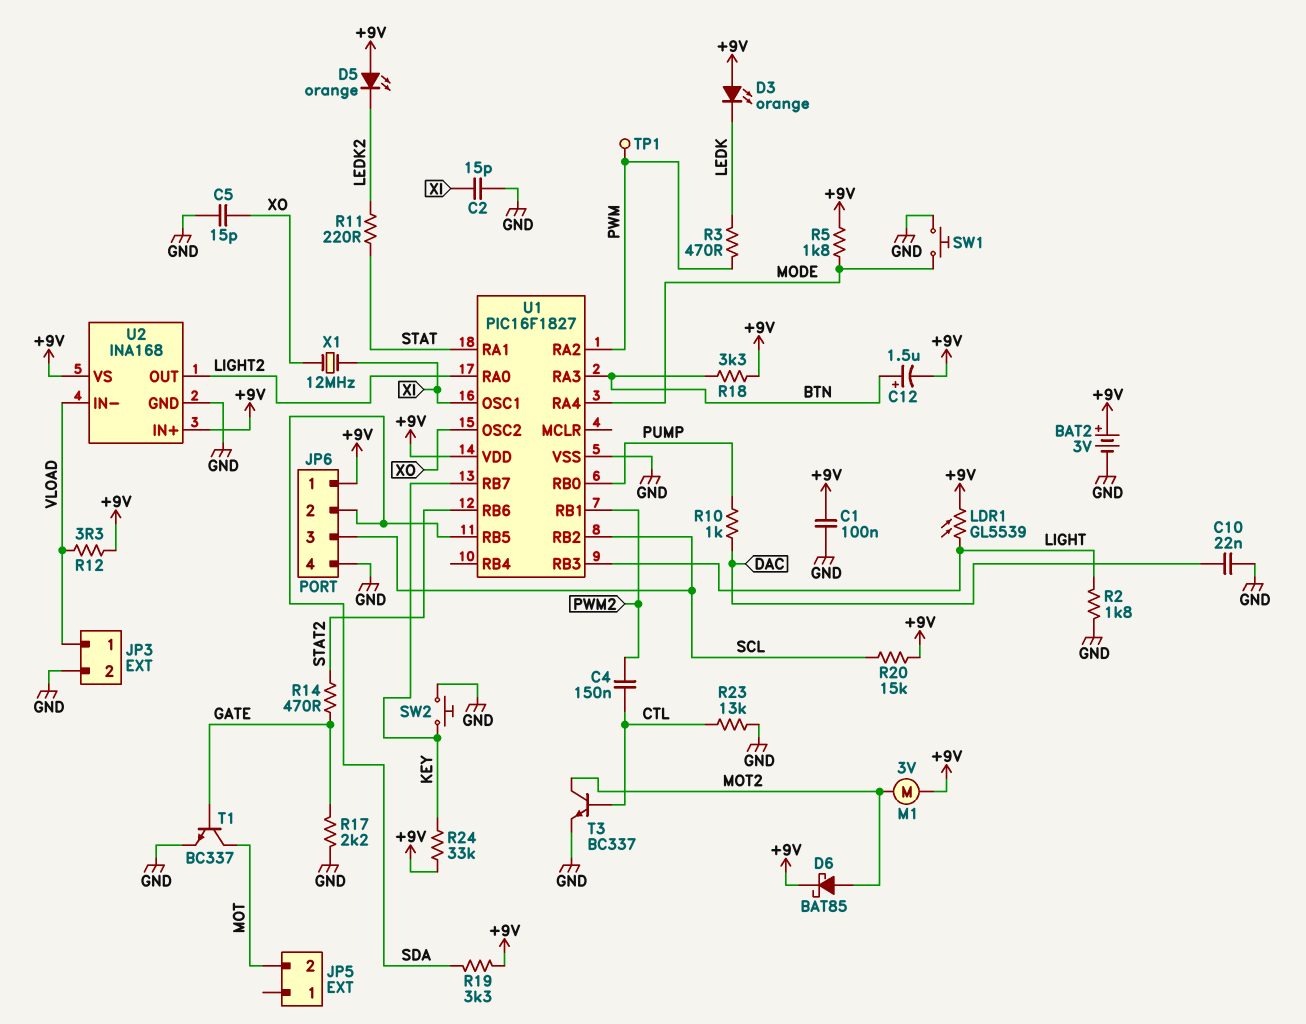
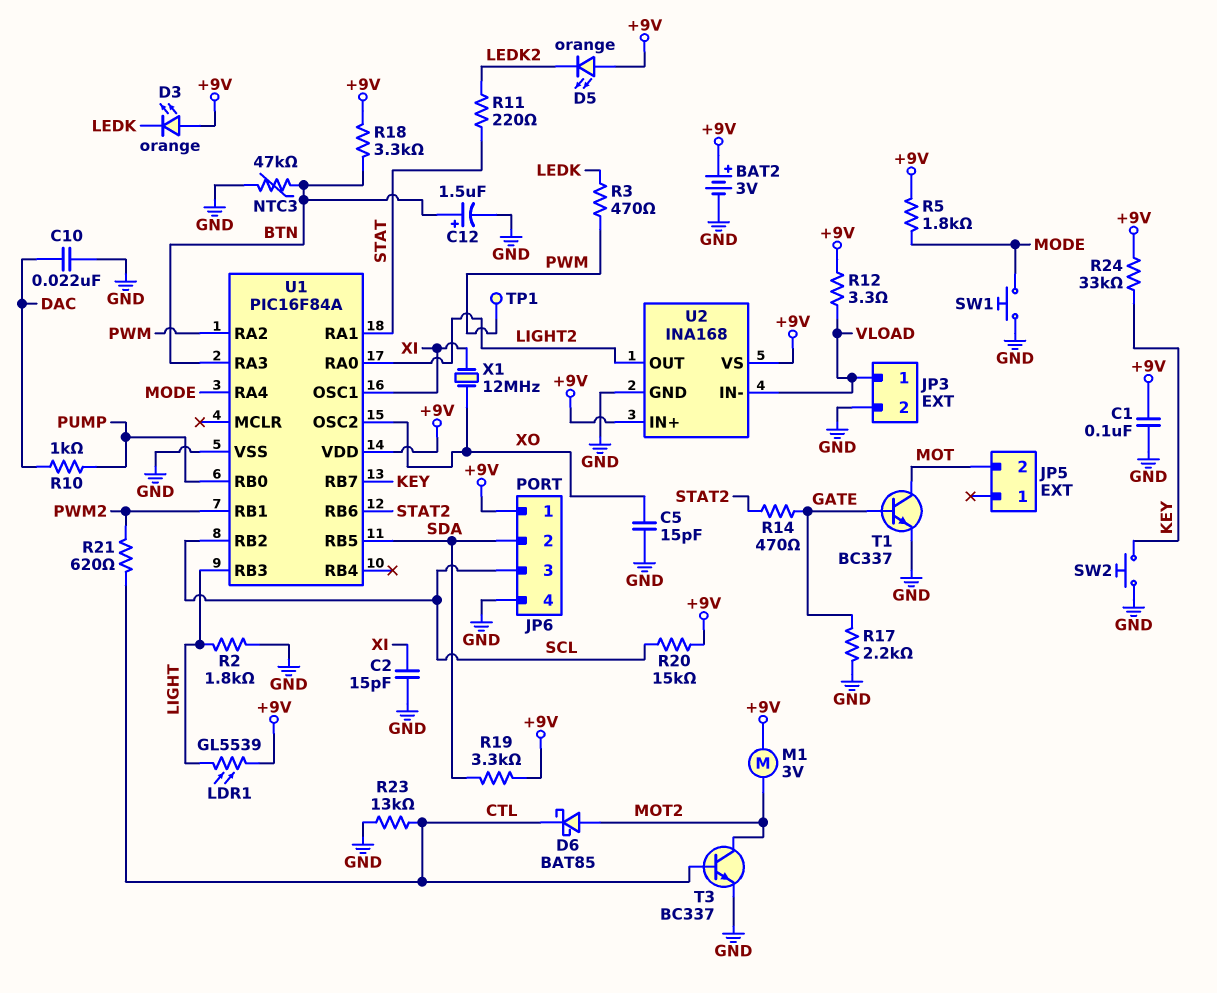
C4: 150nF (CTL, PWM2) -> none
C12: 1.5uF (plus BTN, minus +9V) -> 1.5uF (plus BTN, minus GND)
D6: schottky BAT85 (A MOT2, K +9V) -> schottky BAT85 (A MOT2, K CTL)
NTC3: none -> 47k (BTN, GND)
R21: none -> 620 (CTL, PWM2)
U1: PIC16F1827 -> PIC16F84A

